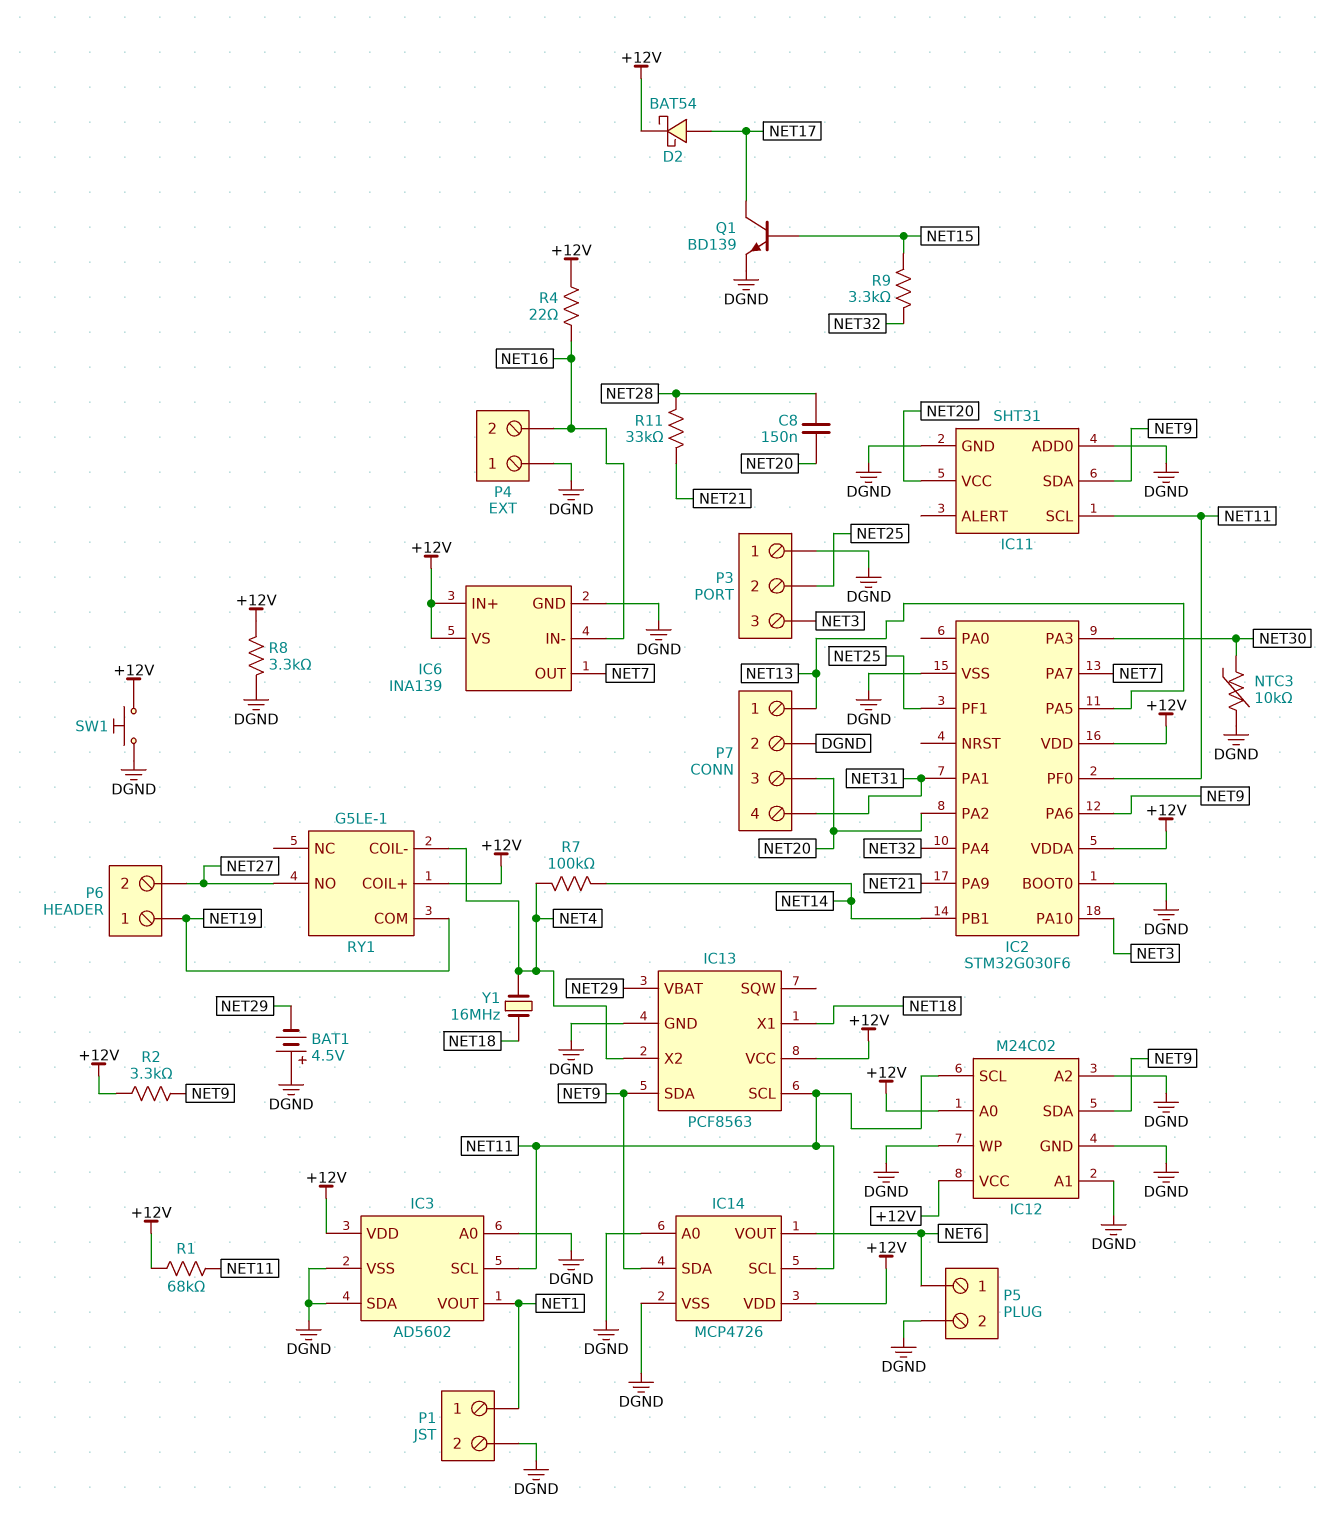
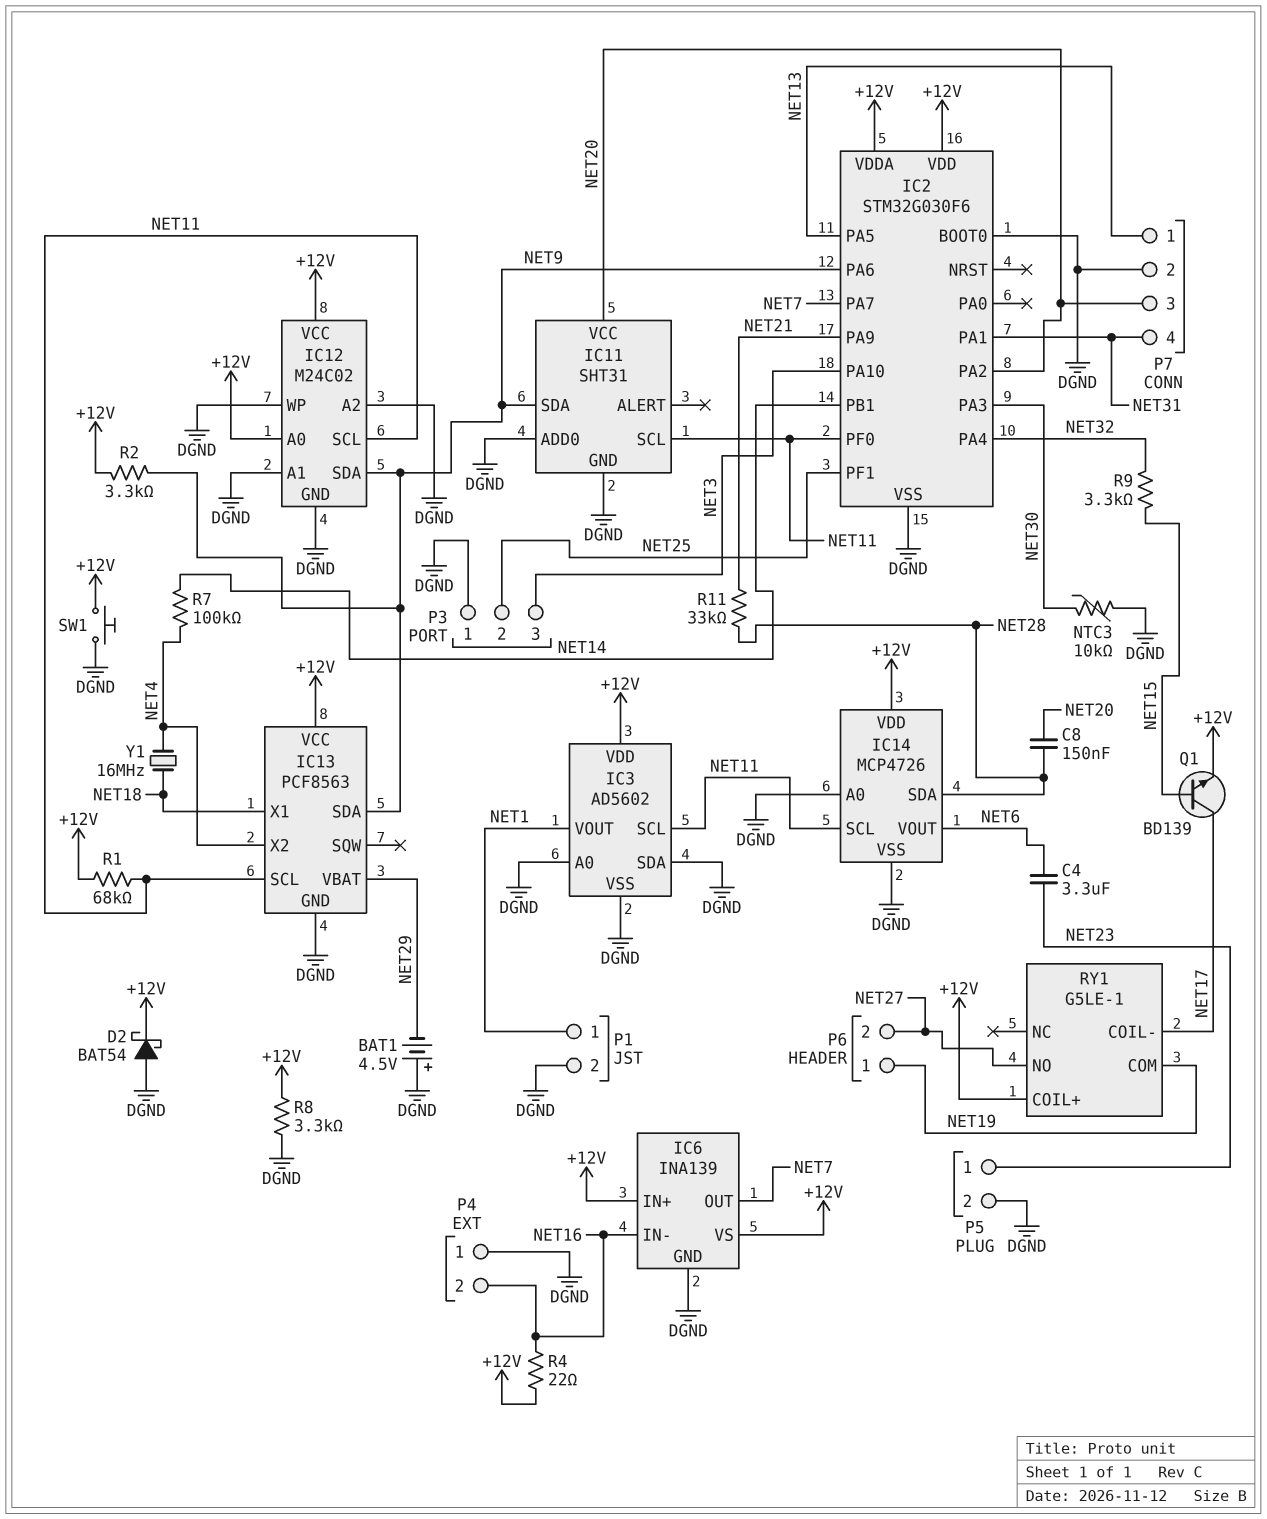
C4: none -> 3.3uF (NET6, NET23)
D2: schottky BAT54 (A NET17, K +12V) -> schottky BAT54 (A DGND, K +12V)
IC14 pin SDA: NET9 -> NET28
P5 pin 1: NET6 -> NET23
Q1: NPN BD139 (B NET15, C NET17, E DGND) -> NPN BD139 (B NET15, C NET17, E +12V)
RY1 pin COIL-: NET4 -> NET17

